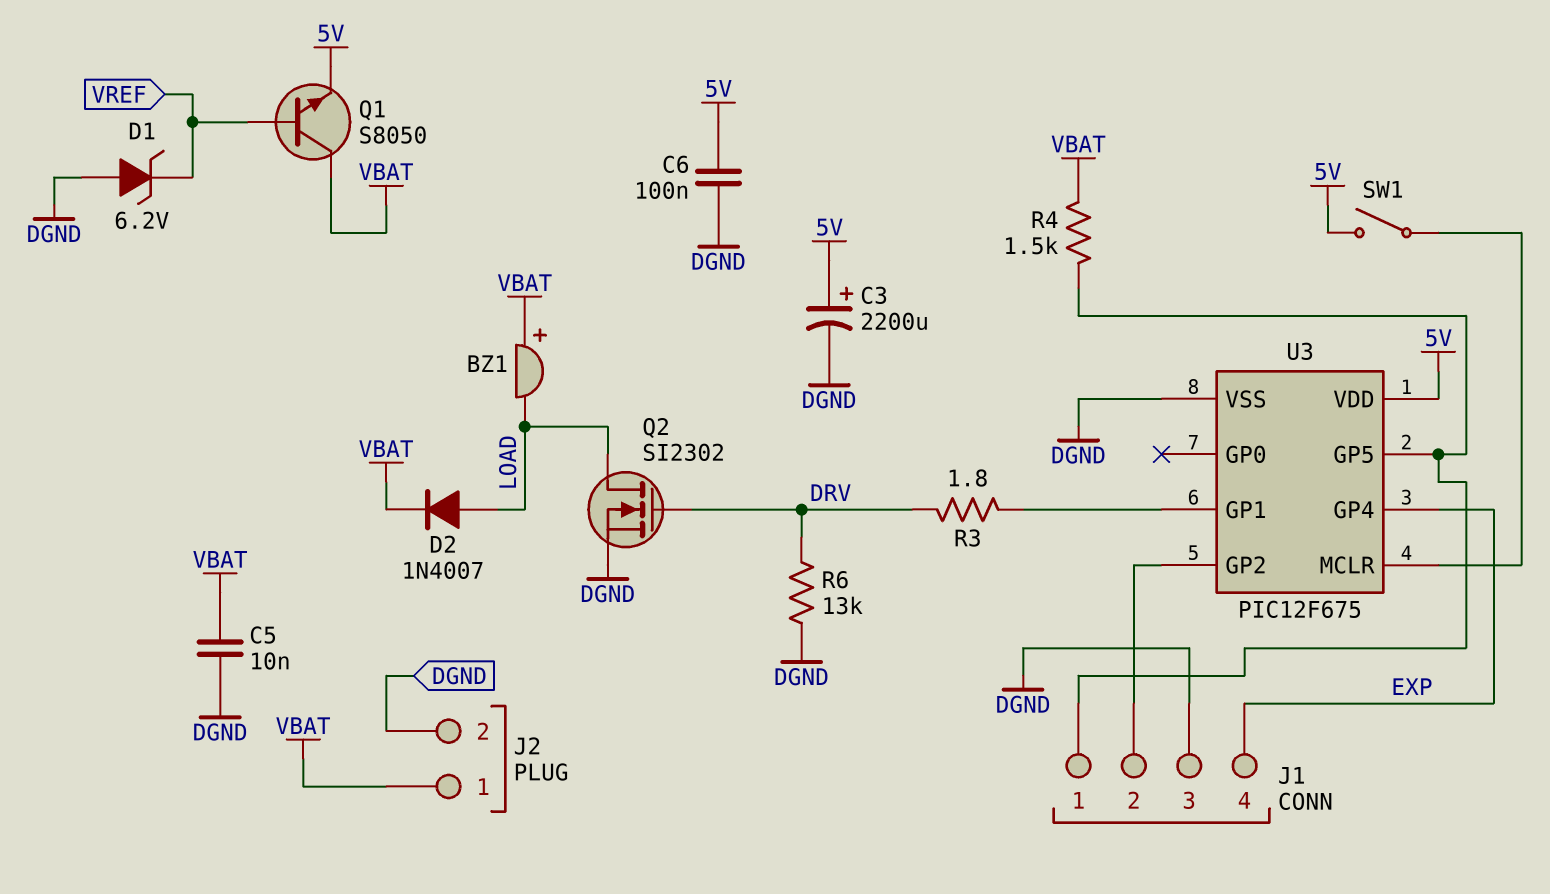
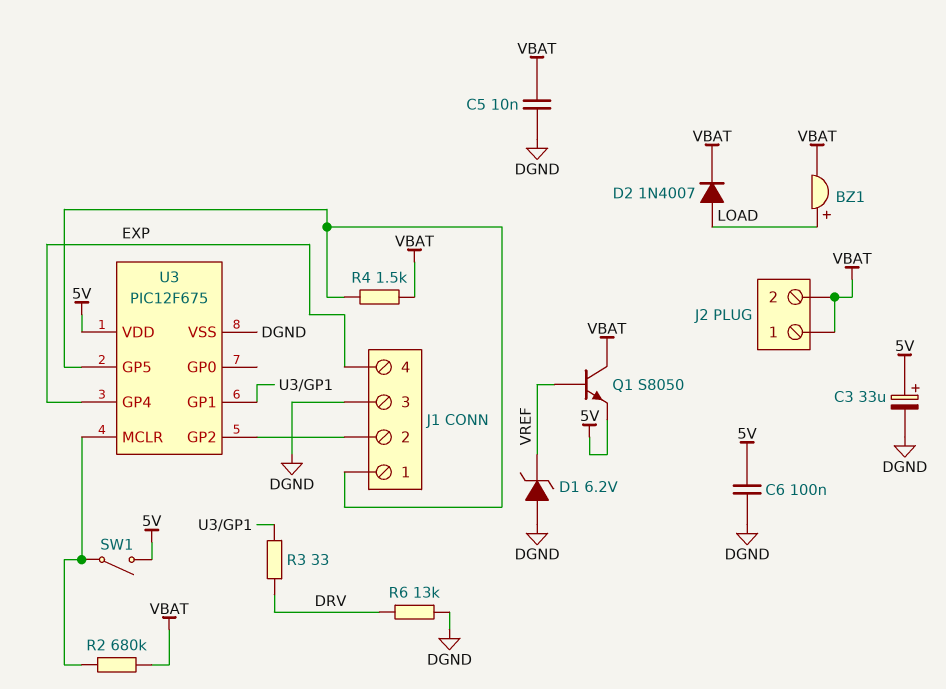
BZ1: buzzer (plus VBAT, minus LOAD) -> buzzer (plus LOAD, minus VBAT)
C3: 2200uF (plus 5V, minus DGND) -> 33uF (plus 5V, minus DGND)
J2 pin 2: DGND -> VBAT
Q2: NMOS SI2302 (G DRV, D LOAD, S DGND) -> none
R2: none -> 680k (U3/MCLR, VBAT)
R3: 1.8 (DRV, U3/GP1) -> 33 (DRV, U3/GP1)

